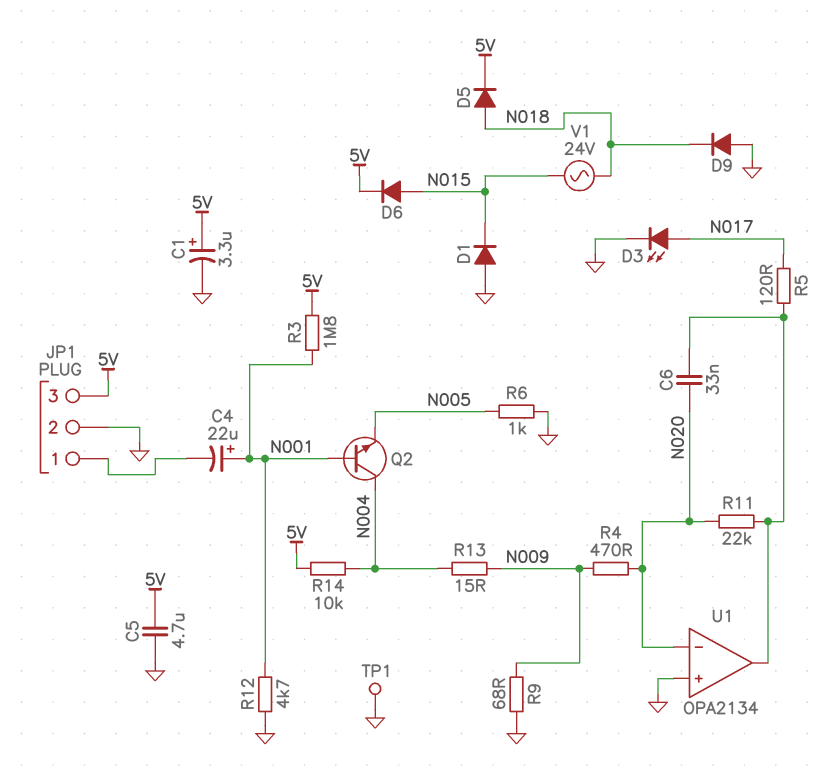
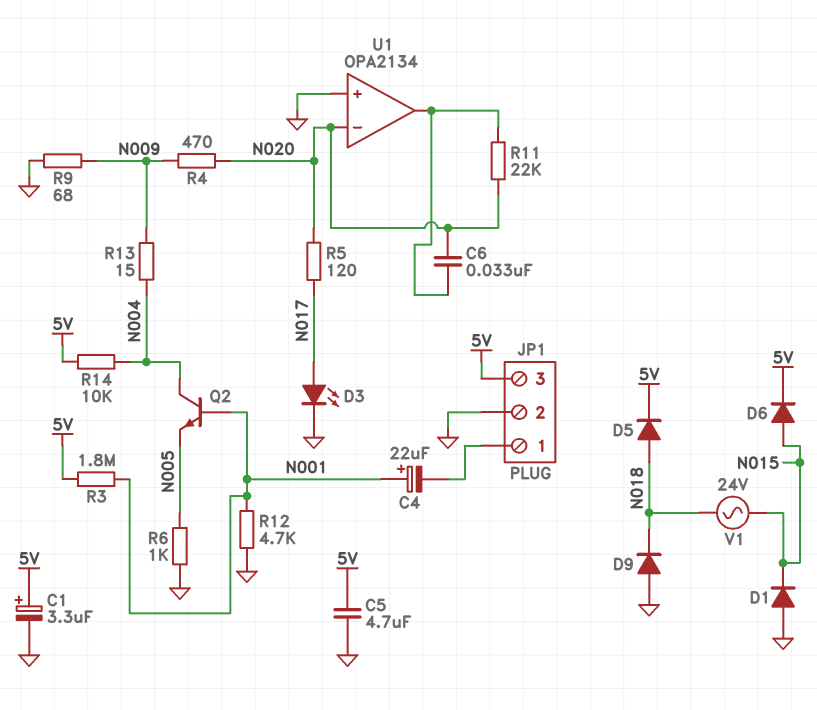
R5: 120 (N017, U1/out) -> 120 (N017, N020)
TP1: test point (GND) -> none

